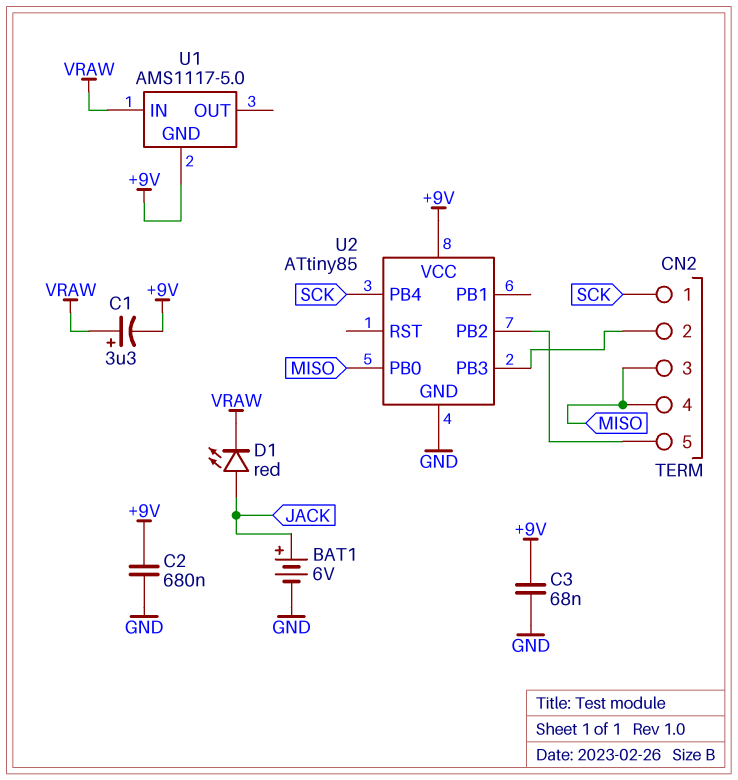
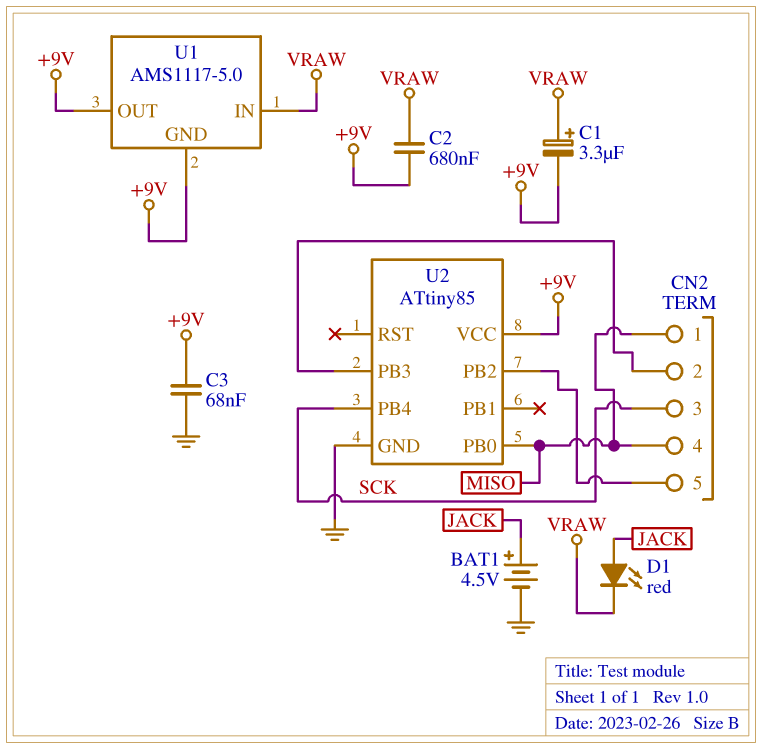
BAT1: 6V (plus JACK, minus GND) -> 4.5V (plus JACK, minus GND)
C2: 680nF (+9V, GND) -> 680nF (+9V, VRAW)
CN2 pin 1: SCK -> MISO
CN2 pin 3: MISO -> SCK
U1 pin OUT: none -> +9V

